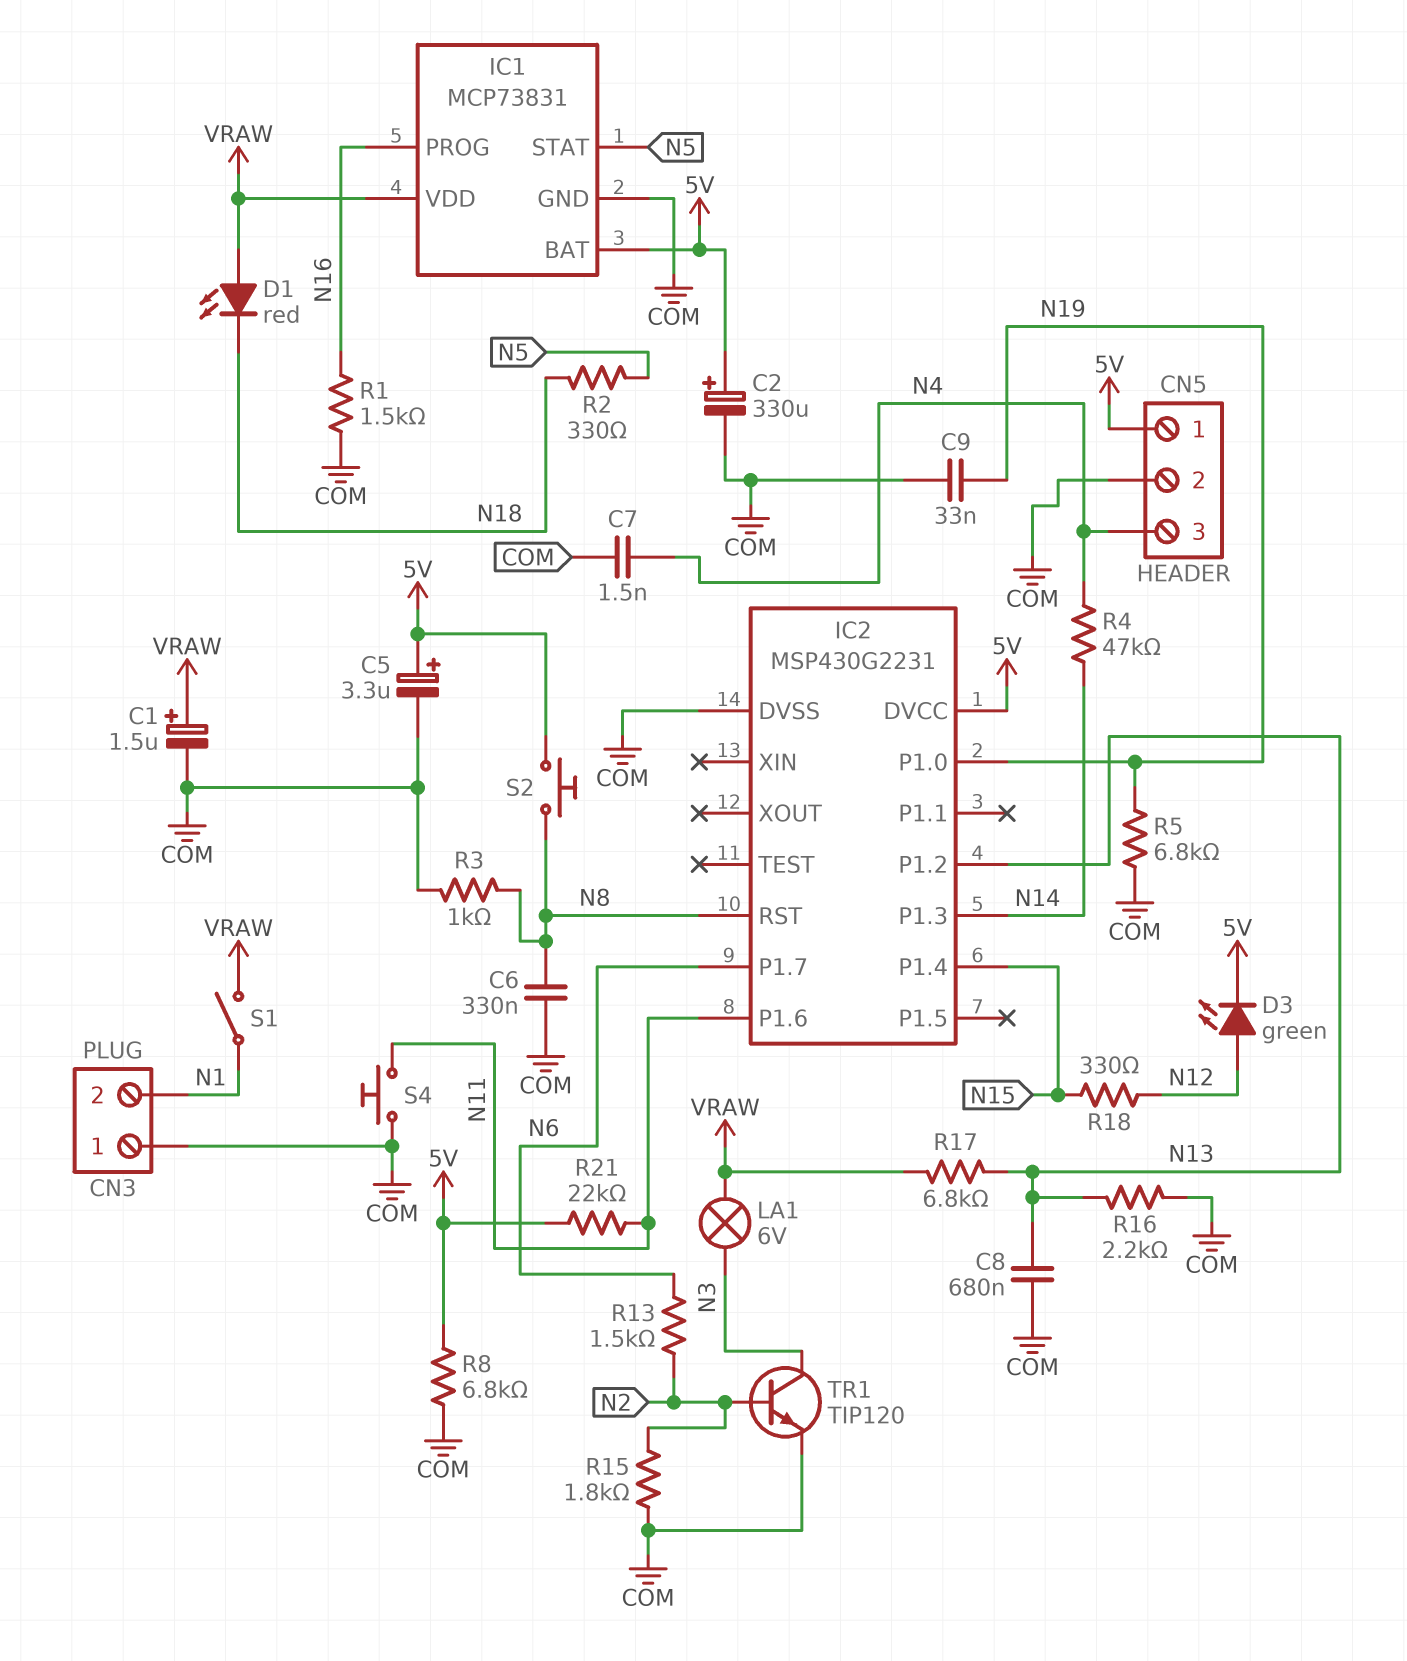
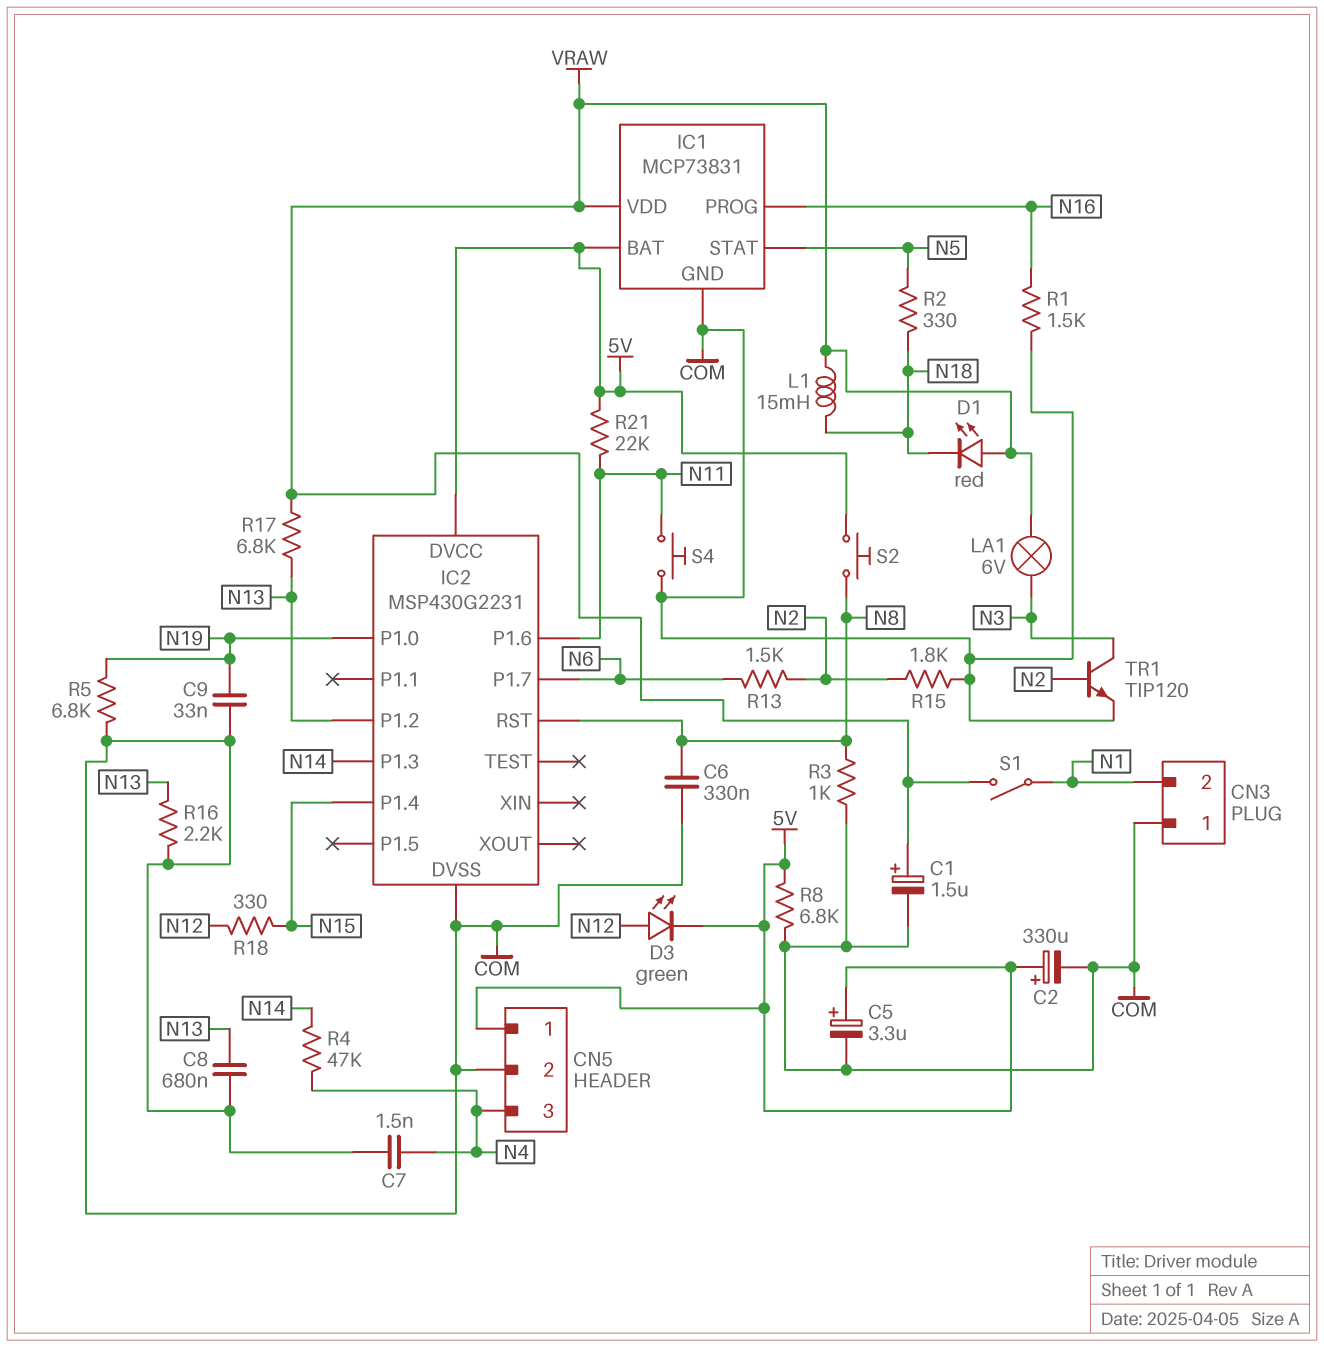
L1: none -> 15mH (N18, VRAW)

